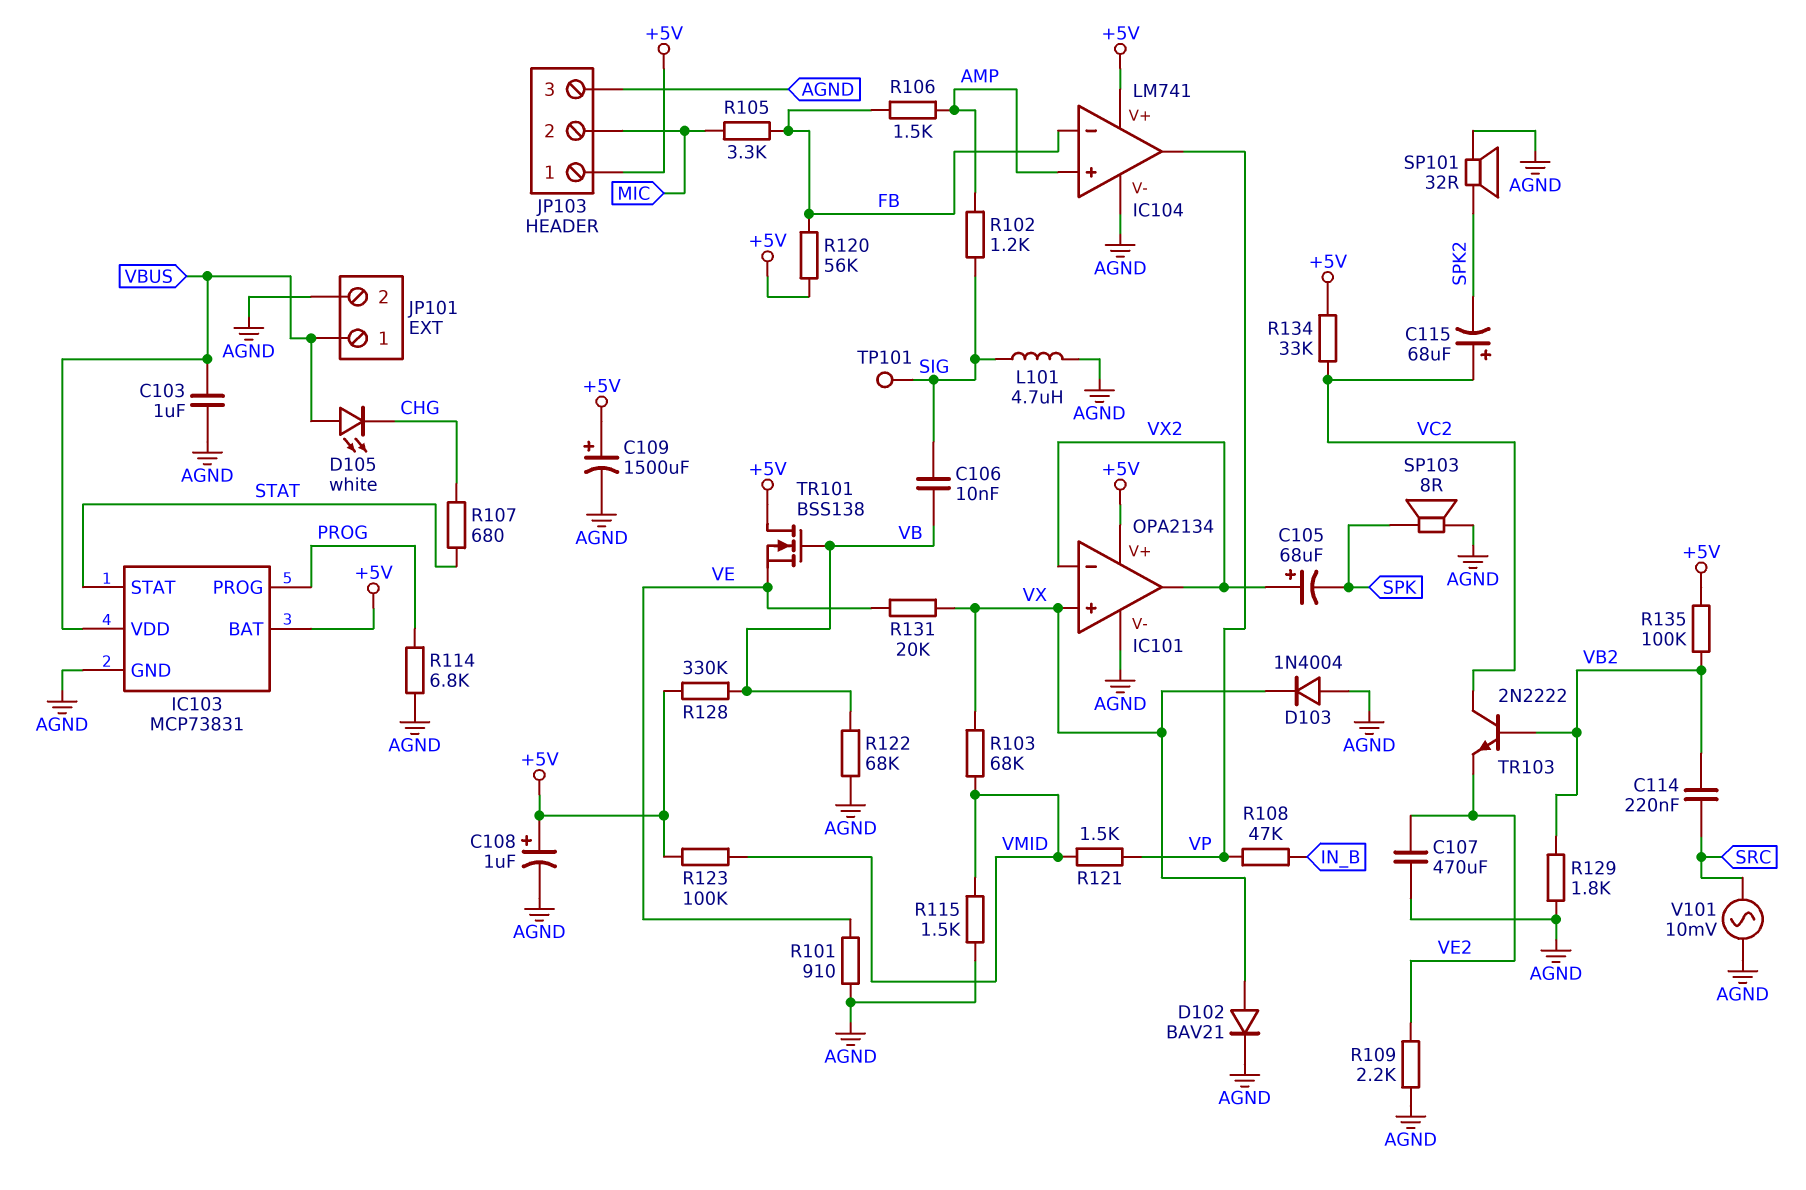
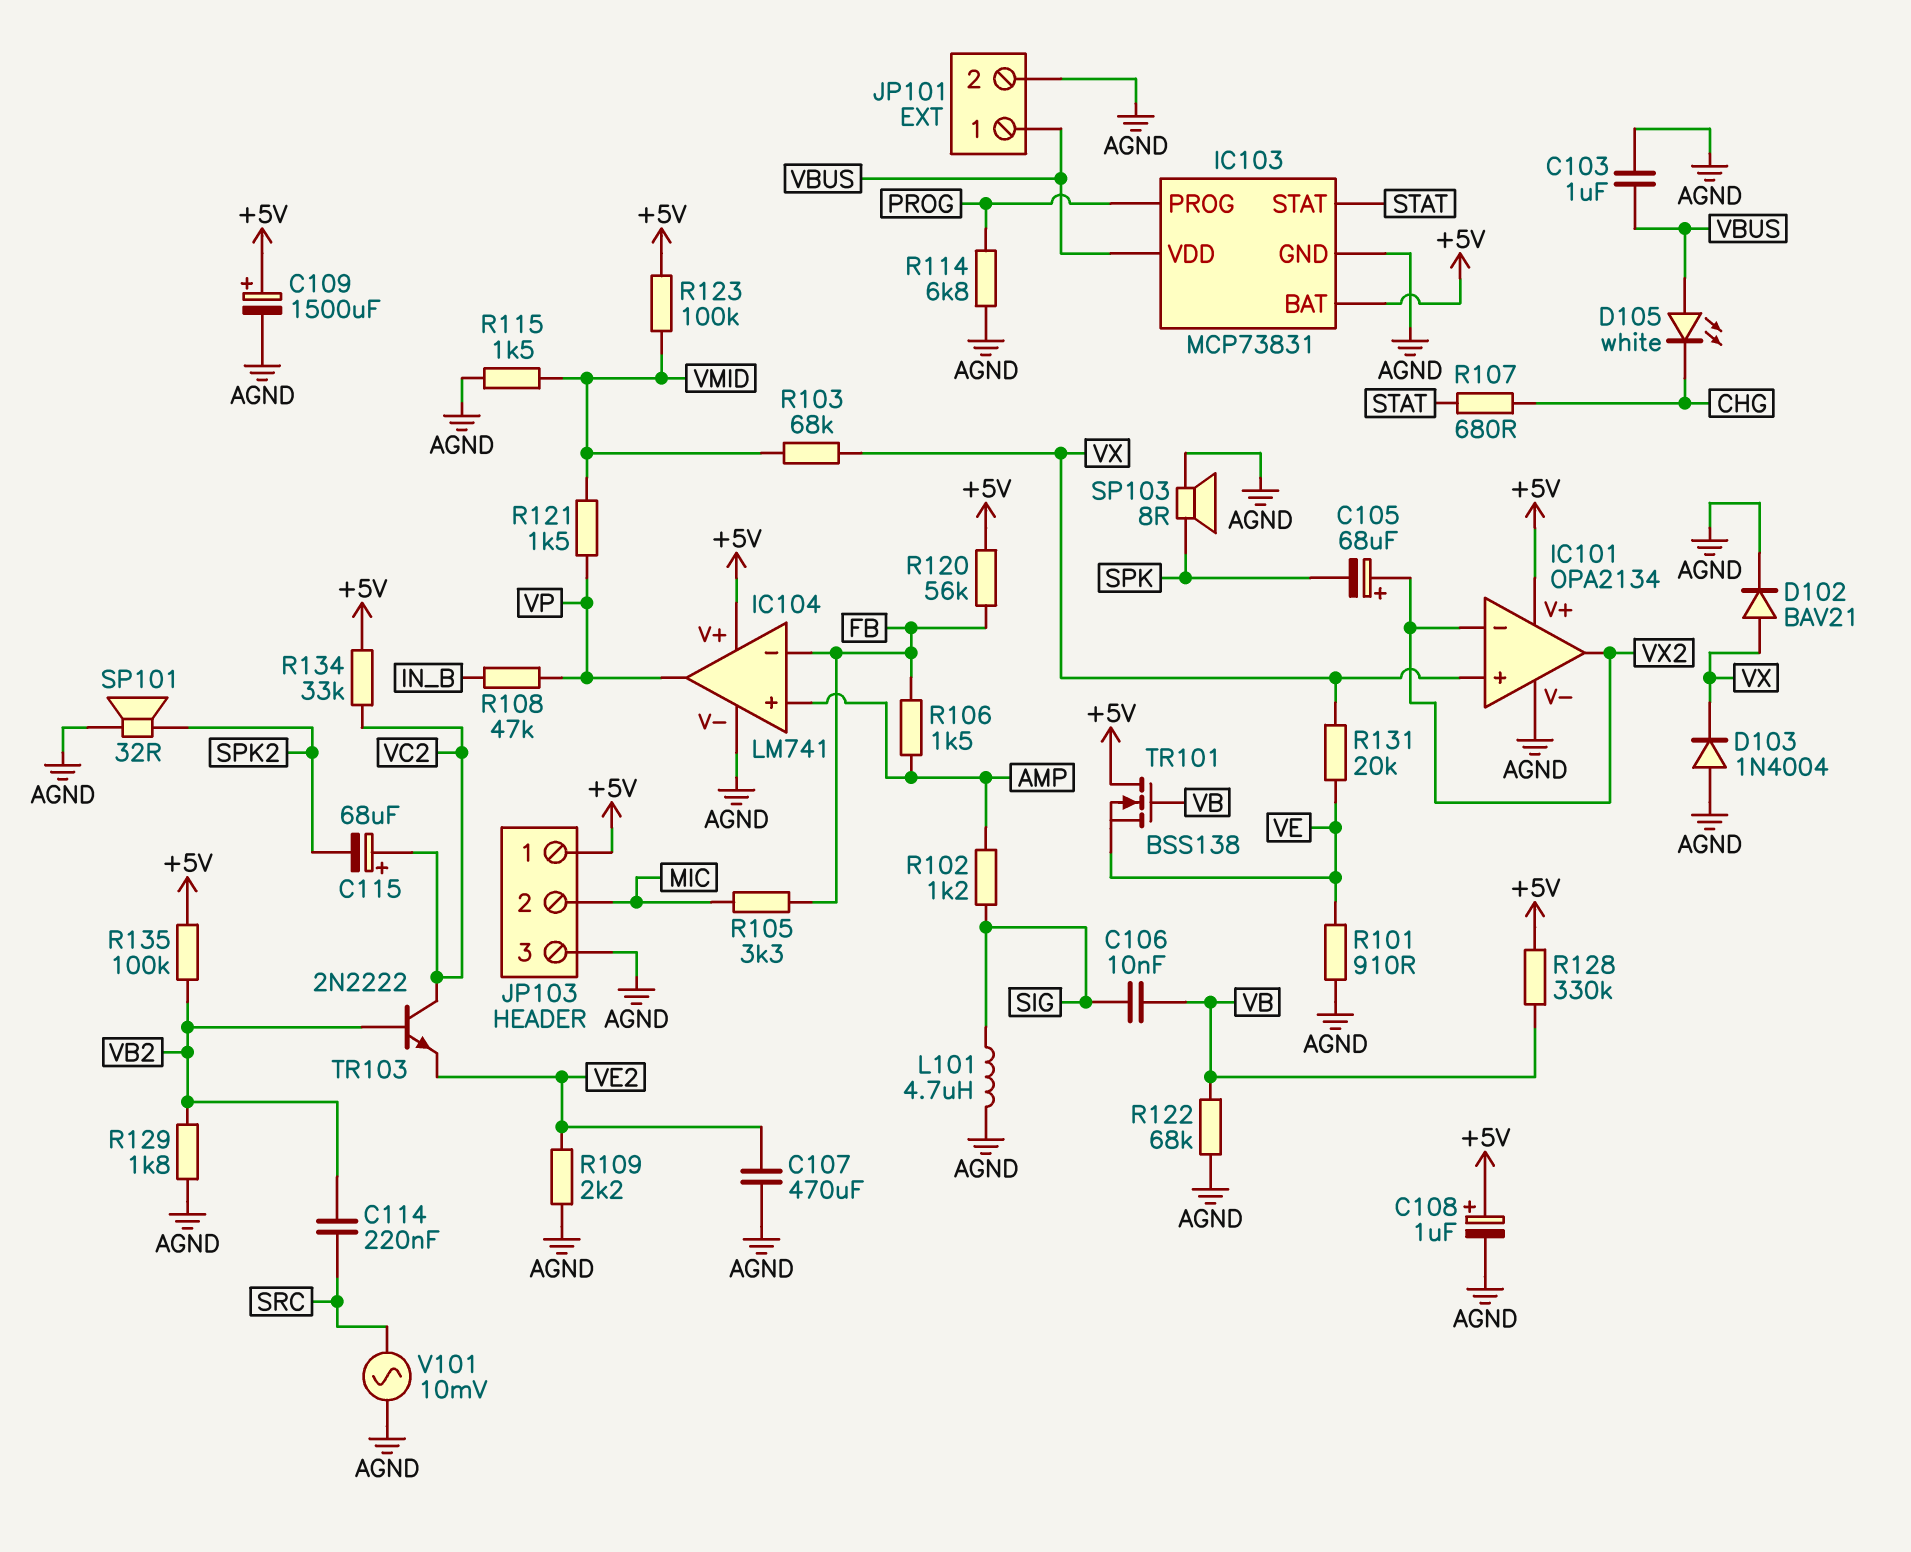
TP101: test point (SIG) -> none

